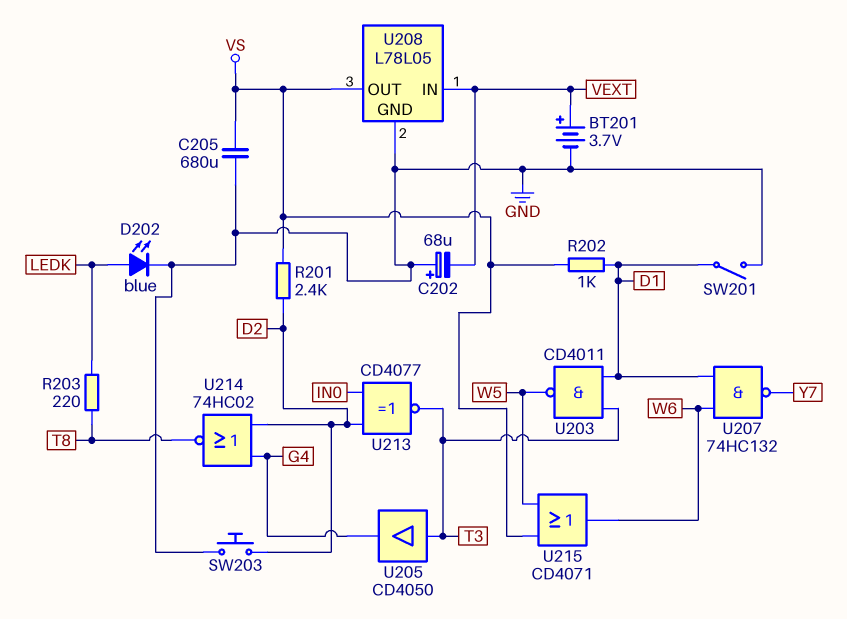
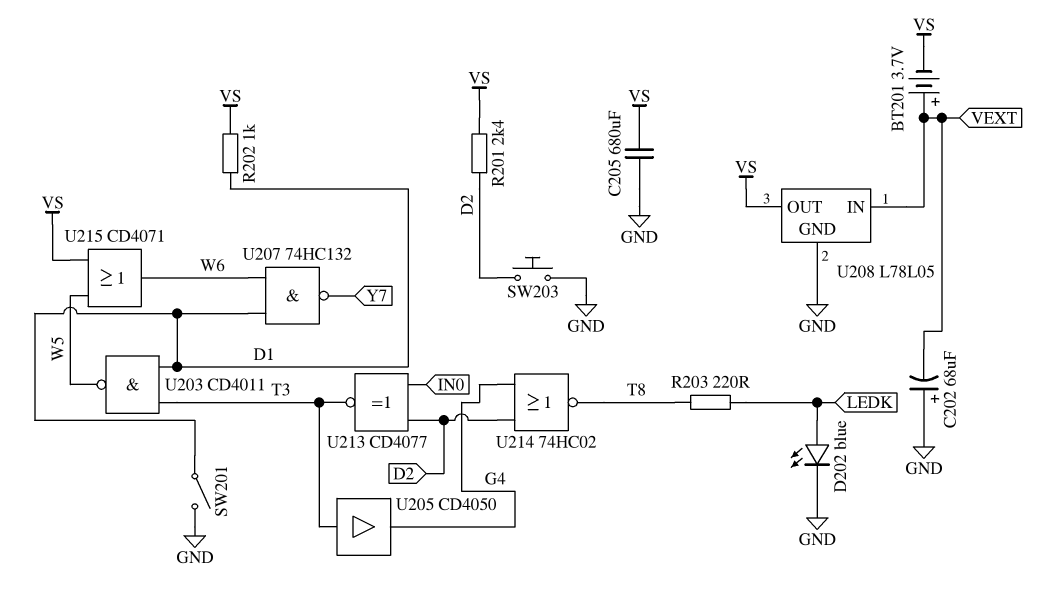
BT201: 3.7V (plus VEXT, minus GND) -> 3.7V (plus VEXT, minus VS)

